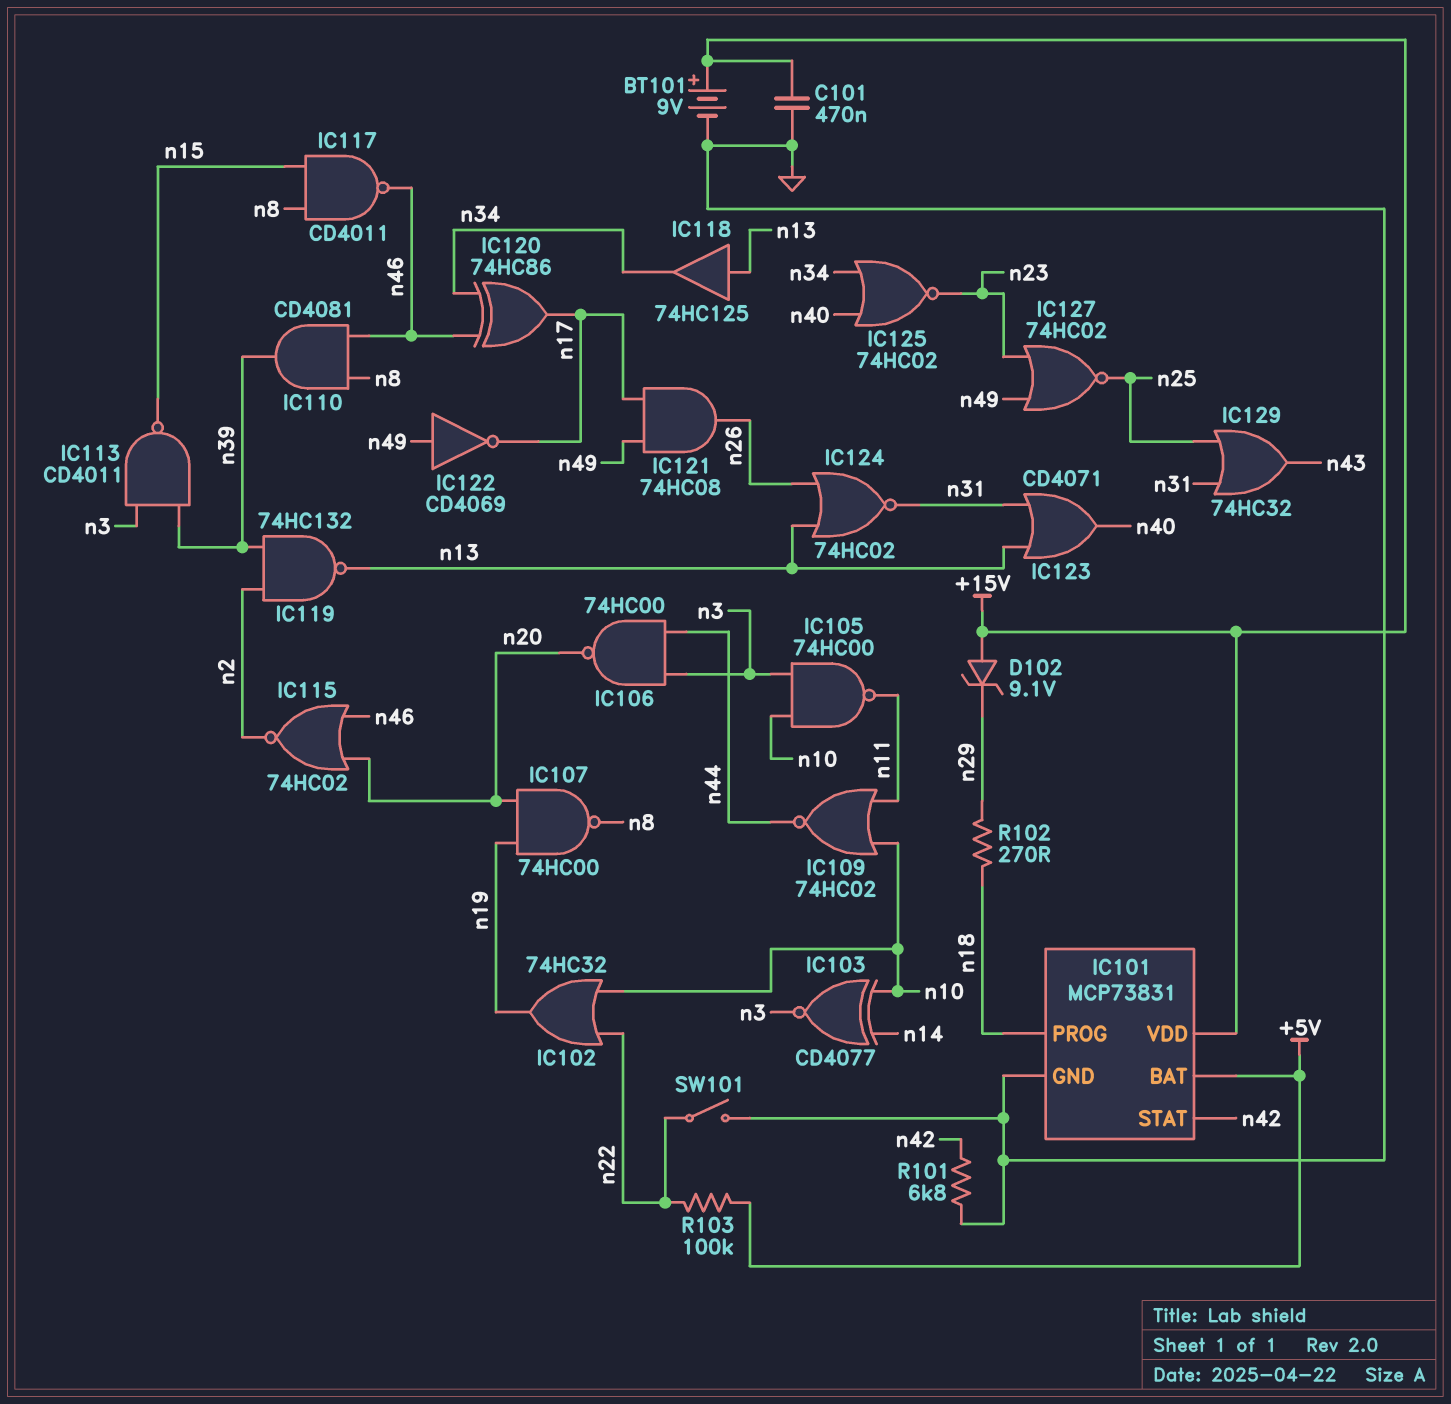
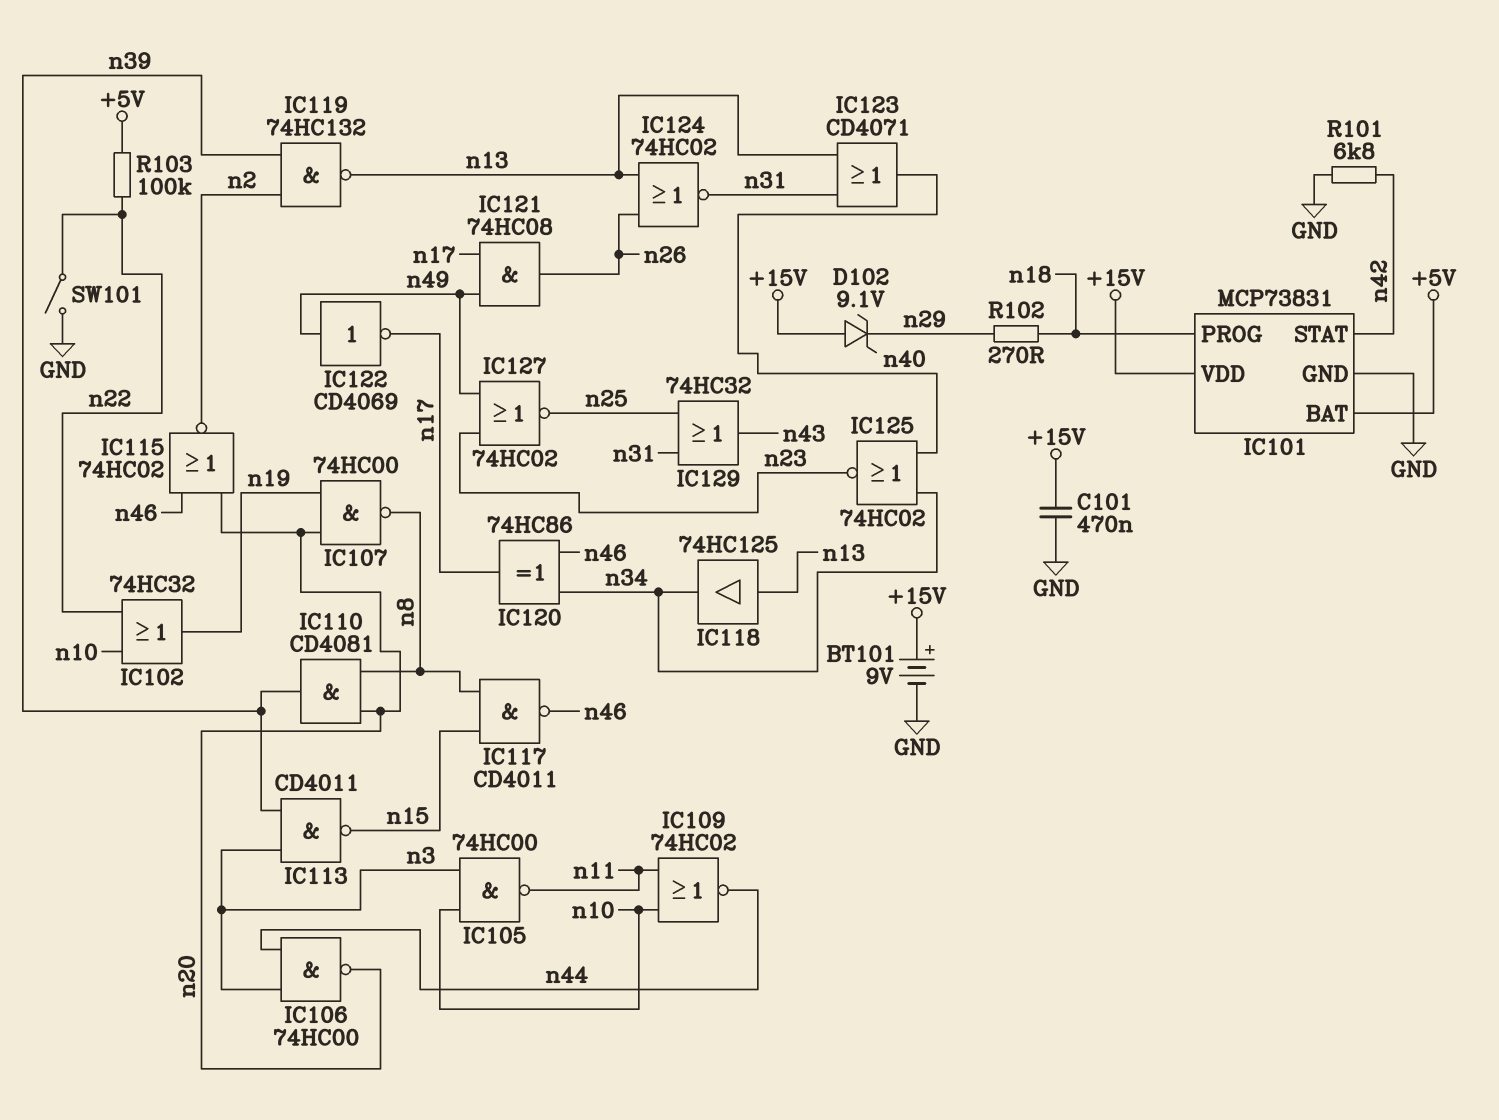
IC103: XNOR CD4077 (in n10, in n14, out n3) -> none
IC110: AND CD4081 (in n8, in n46, out n39) -> AND CD4081 (in n8, in n20, out n39)

